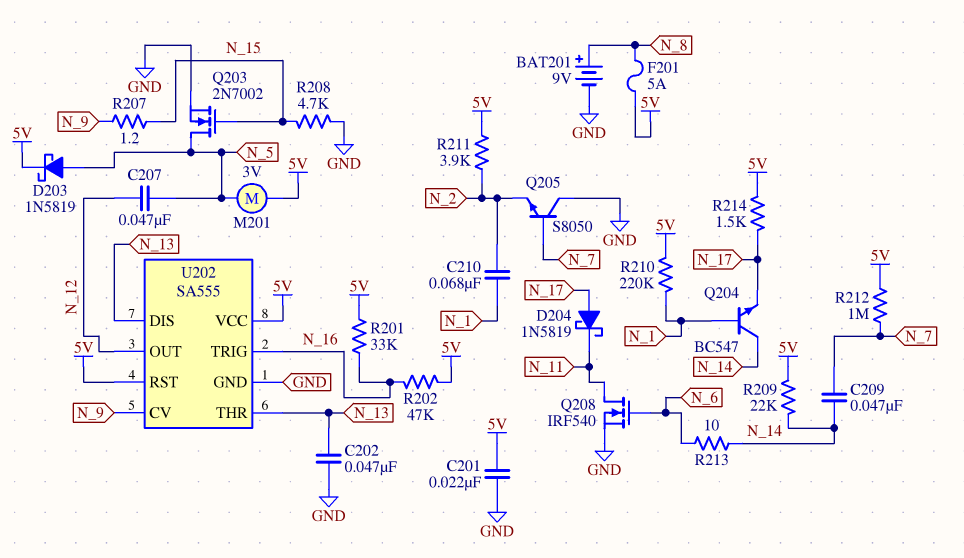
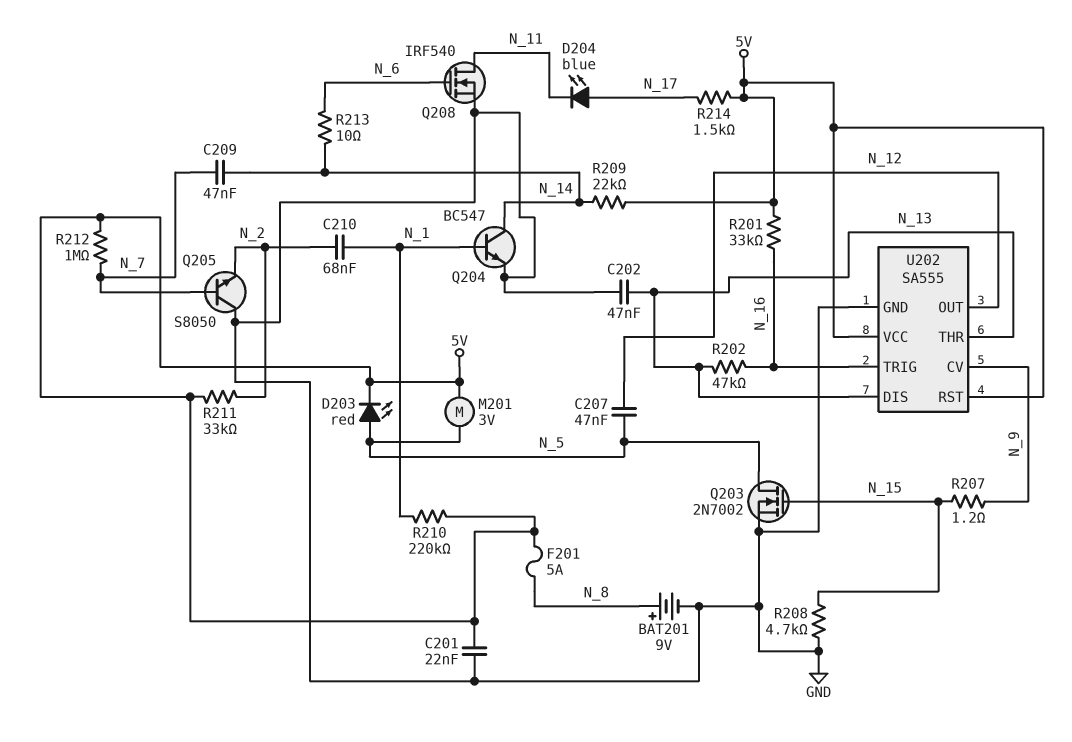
D203: schottky 1N5819 (A N_5, K 5V) -> LED red (A N_5, K 5V)
D204: schottky 1N5819 (A N_17, K N_11) -> LED blue (A N_17, K N_11)
Q204: NPN BC547 (B N_1, C N_14, E N_17) -> NPN BC547 (B N_1, C N_14, E GND)
R202: 47k (5V, N_16) -> 47k (N_13, N_16)
R211: 3.9k (5V, N_2) -> 33k (5V, N_2)

